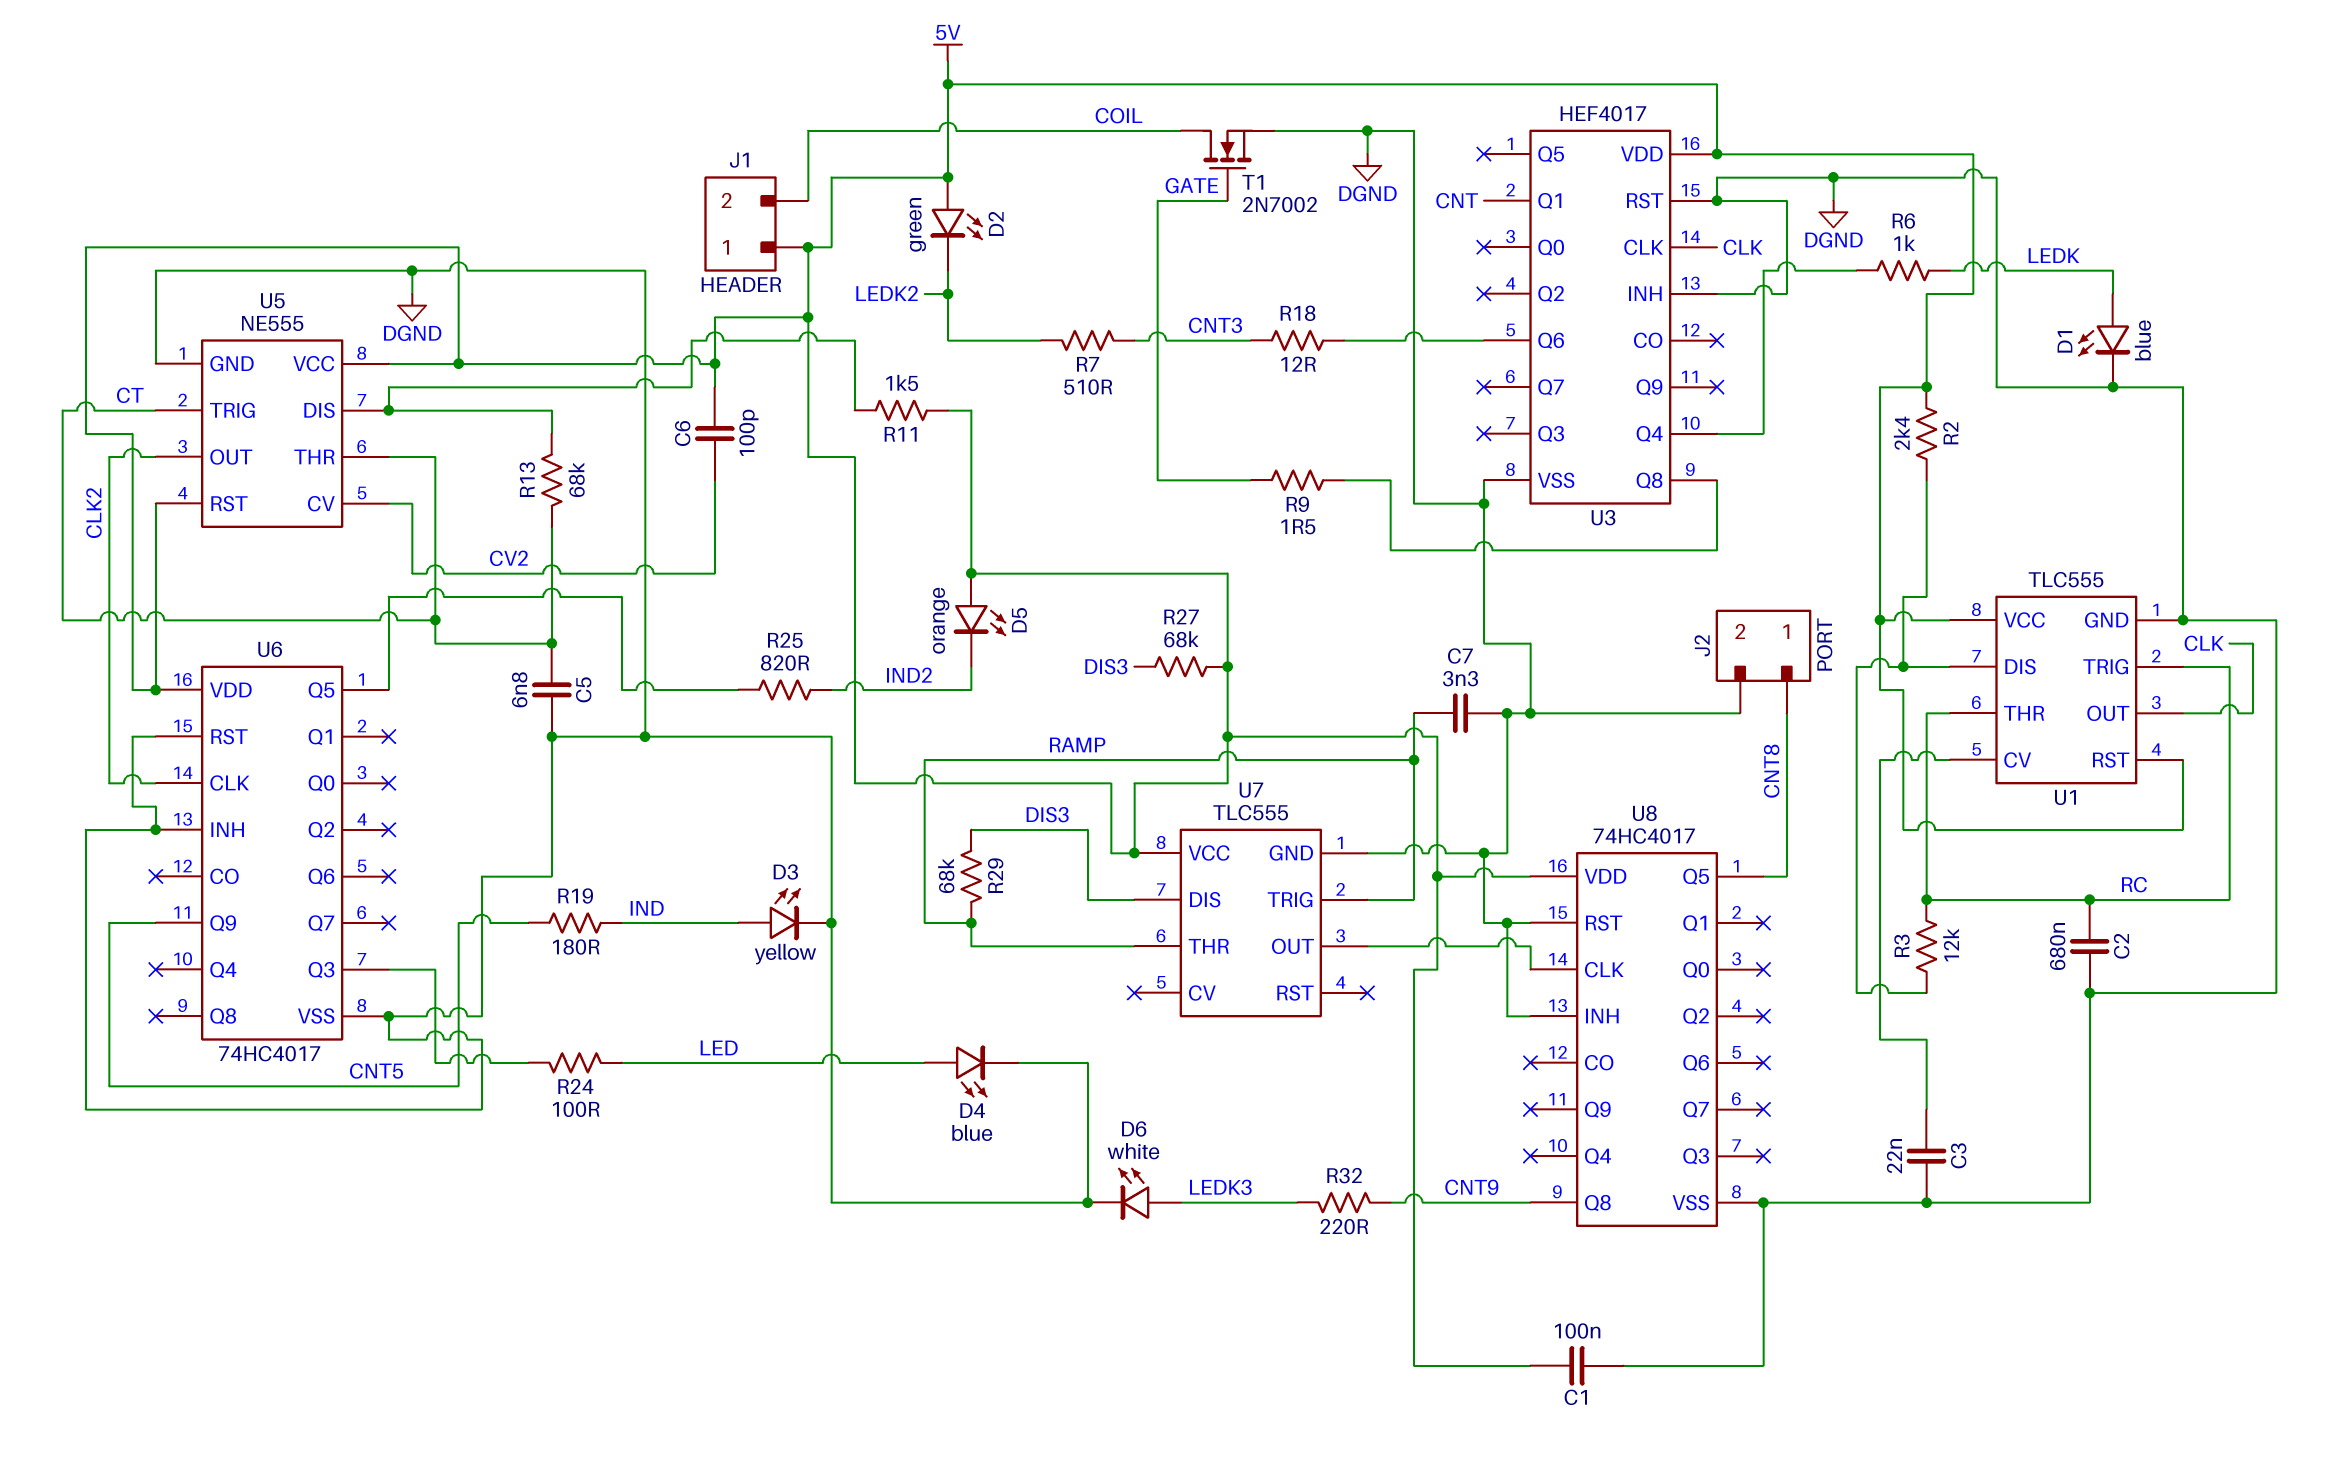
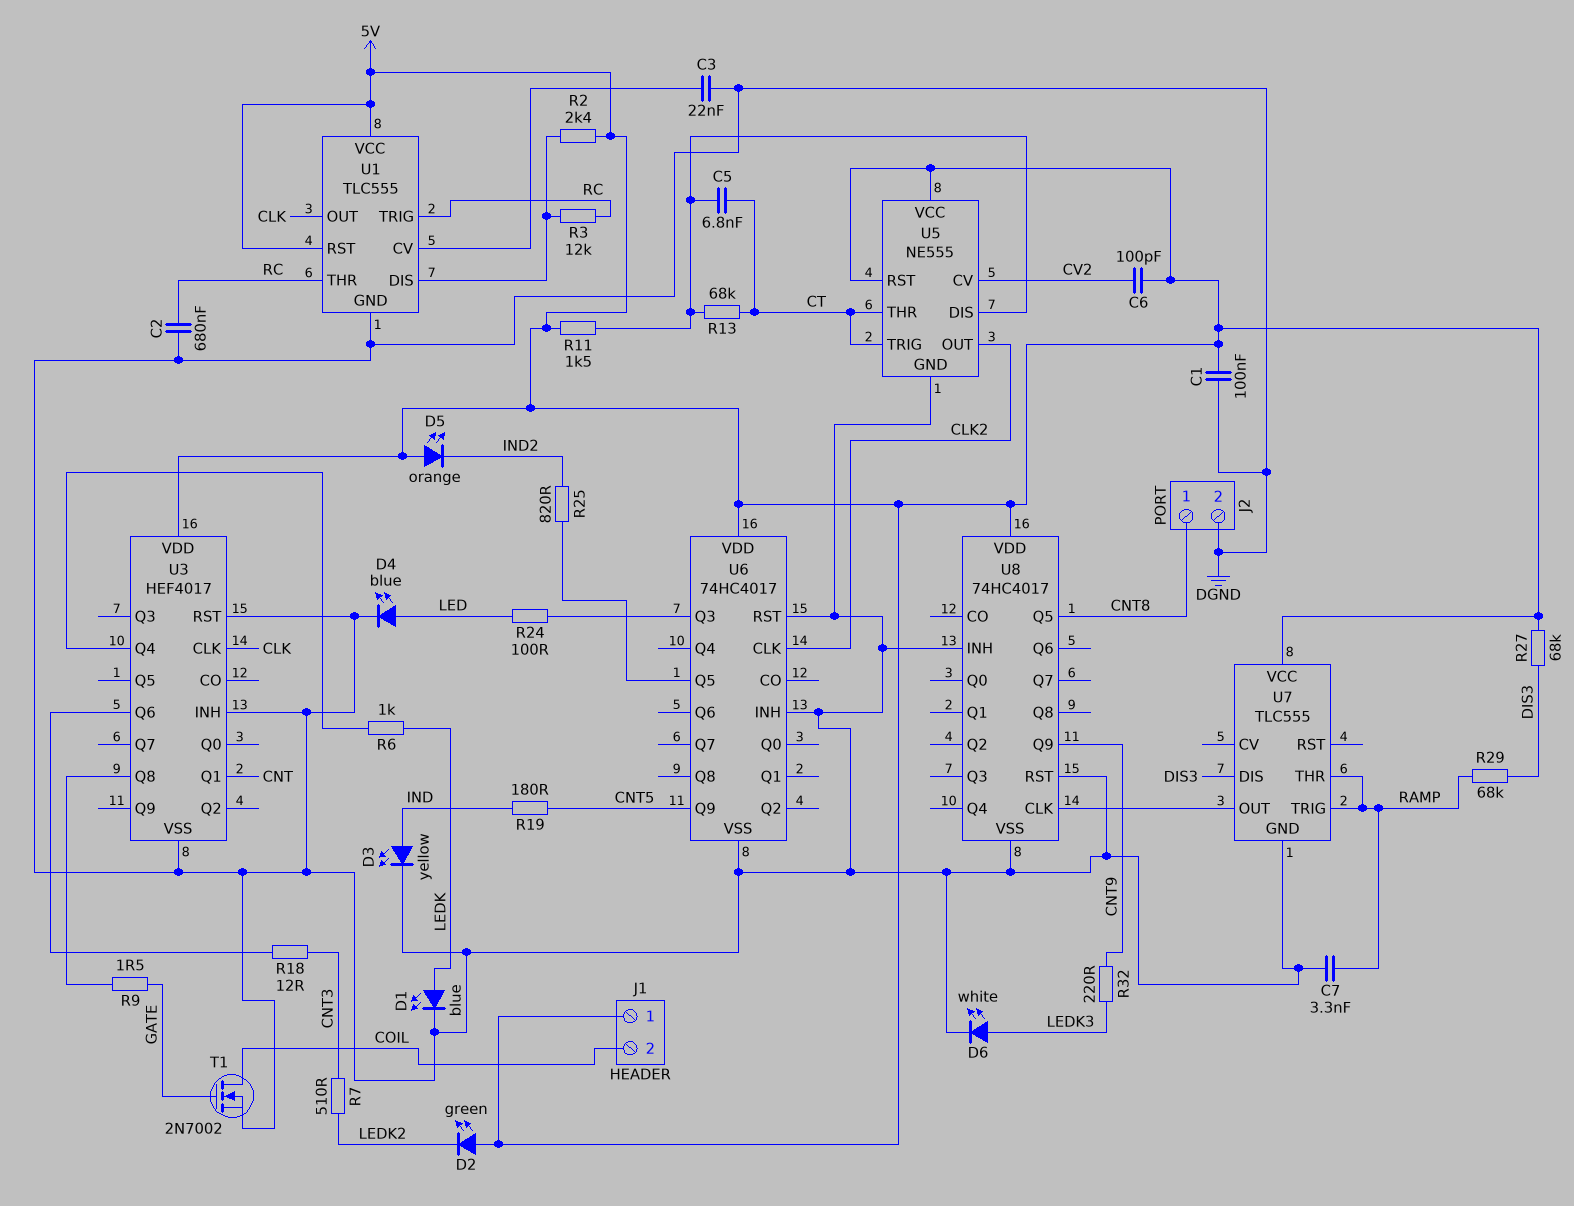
C5: 6.8nF (CT, DGND) -> 6.8nF (CT, U5/DIS)
U8 pin Q8: CNT9 -> none
U8 pin Q9: none -> CNT9

